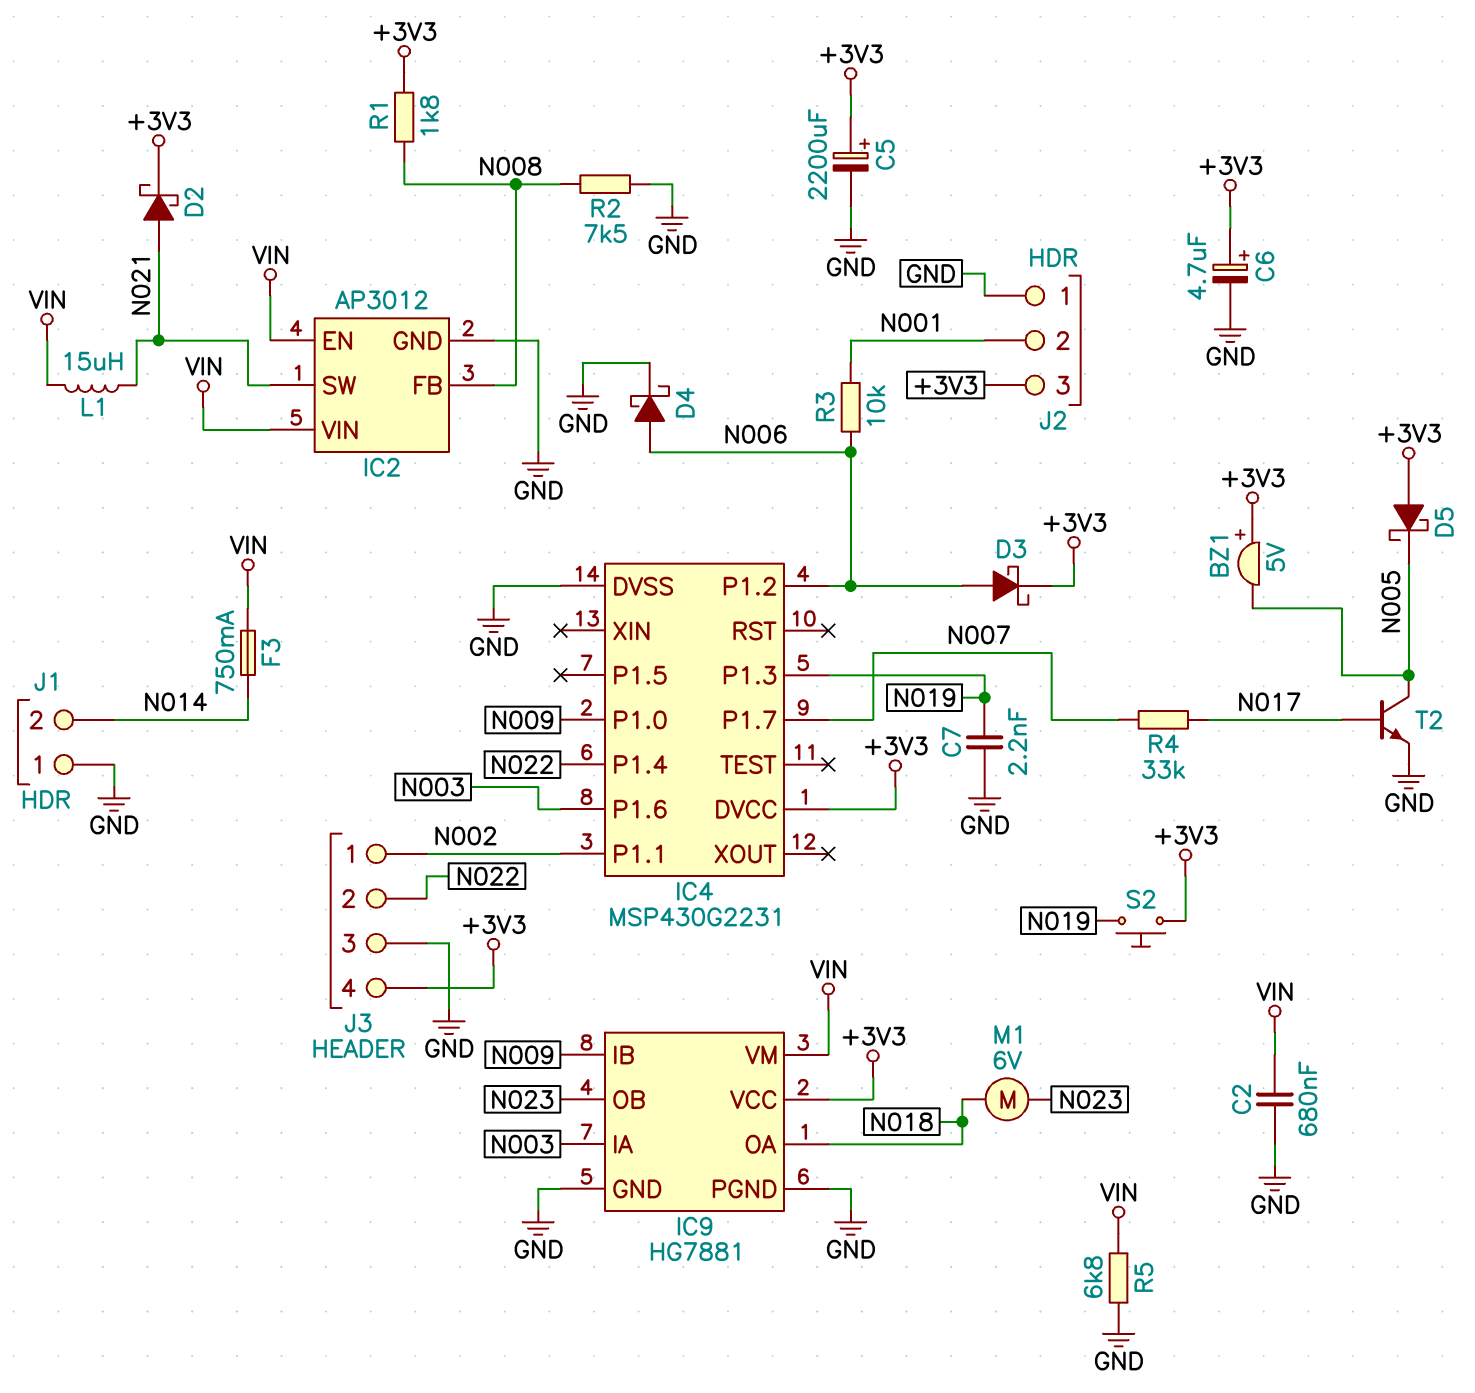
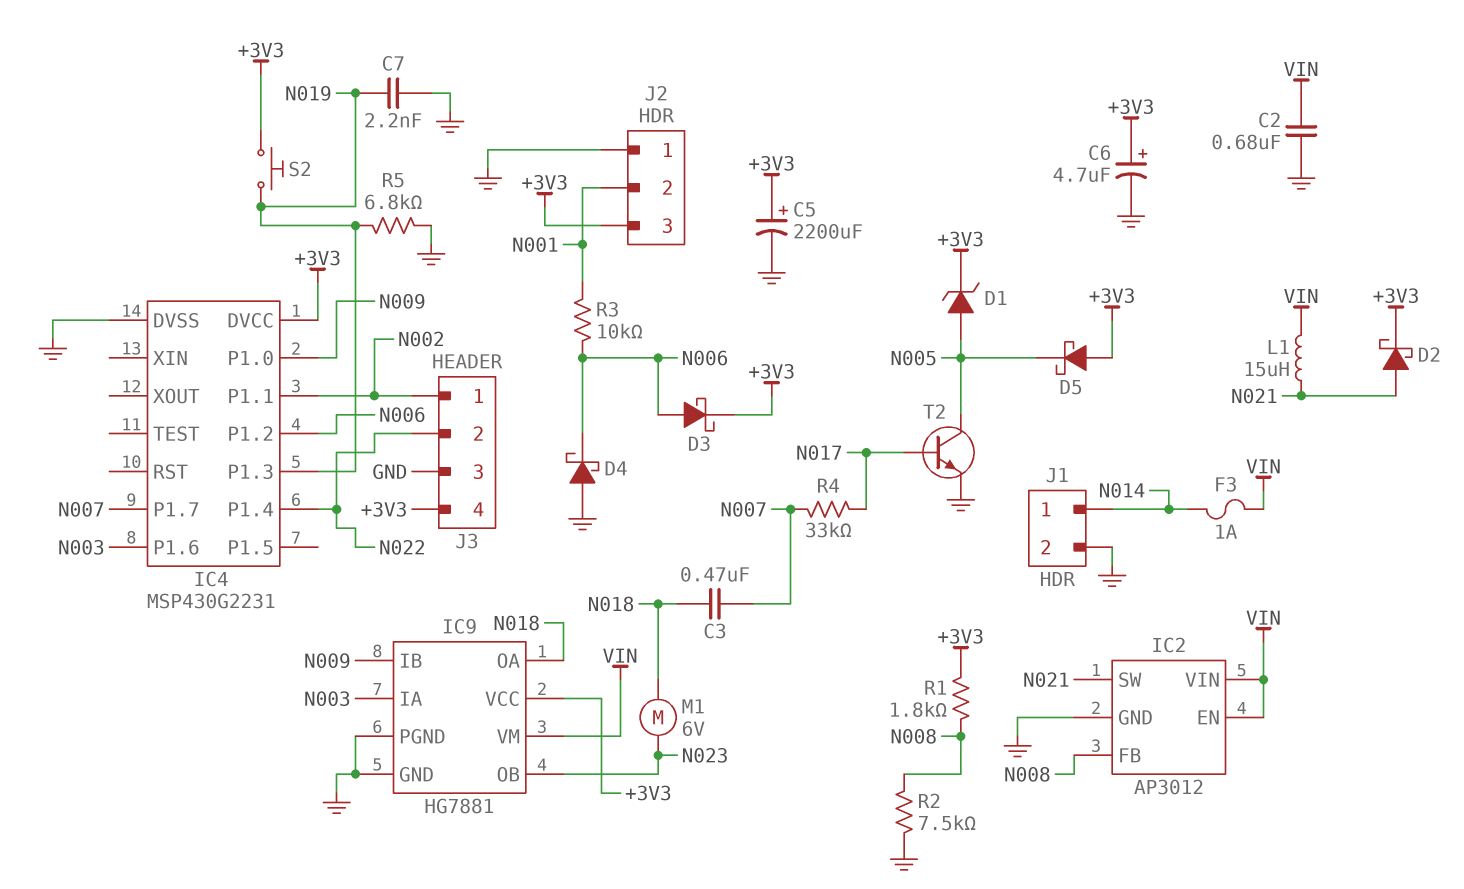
BZ1: buzzer 5V (plus +3V3, minus N005) -> none
C3: none -> 470nF (N007, N018)
D1: none -> zener (A N005, K +3V3)
D4: schottky (A N006, K GND) -> schottky (A GND, K N006)
F3: 750mA (N014, VIN) -> 1A (N014, VIN)
J1 pin 1: GND -> N014
J1 pin 2: N014 -> GND
R5: 6.8k (GND, VIN) -> 6.8k (GND, N019)

